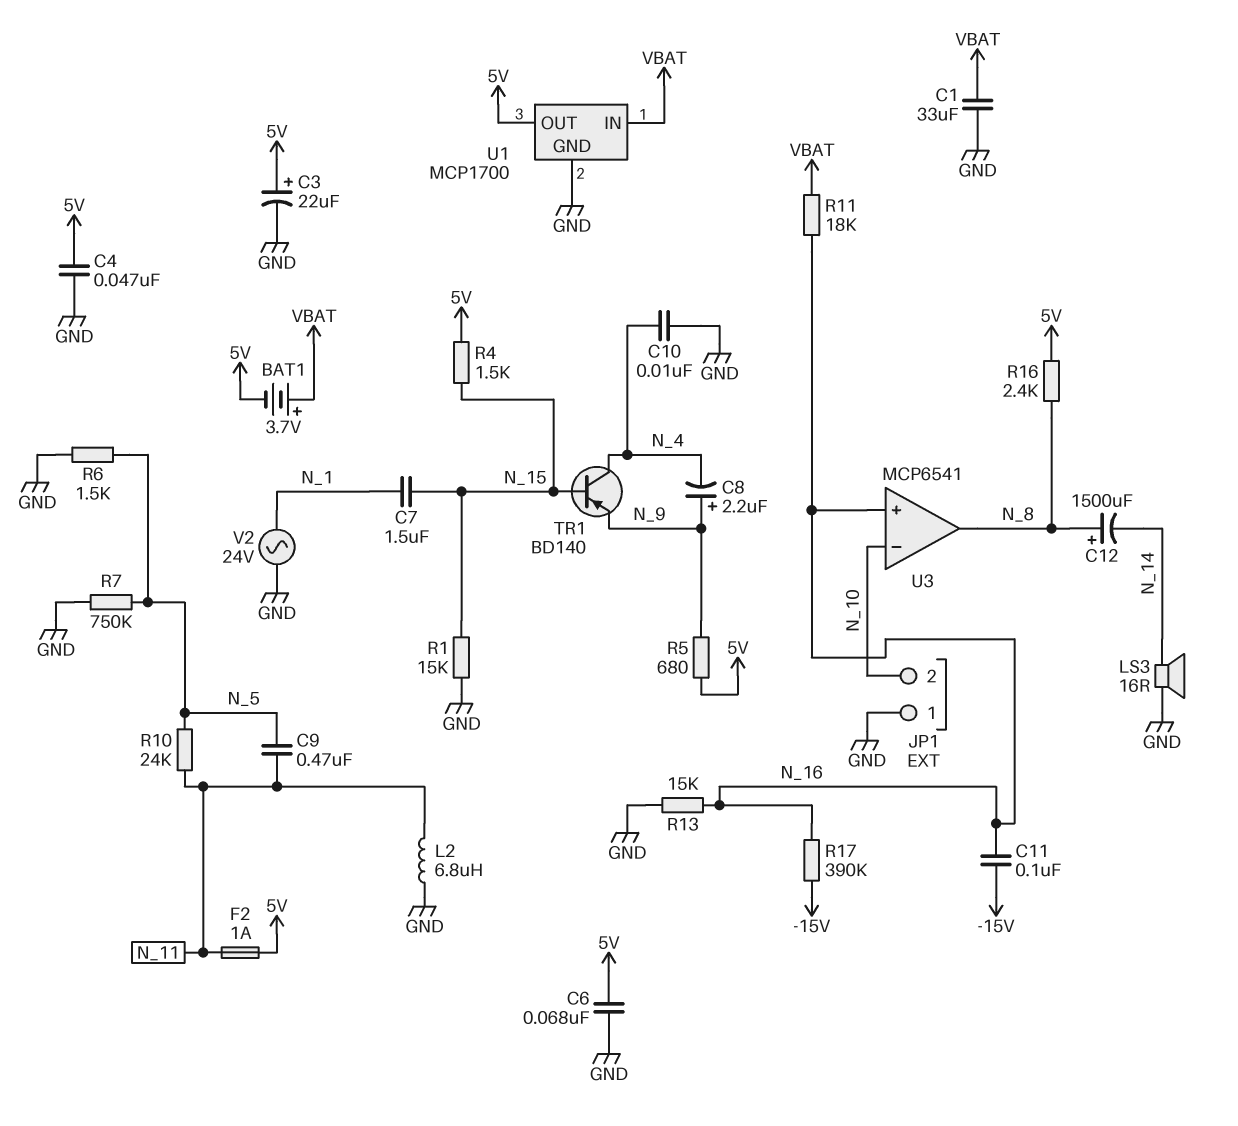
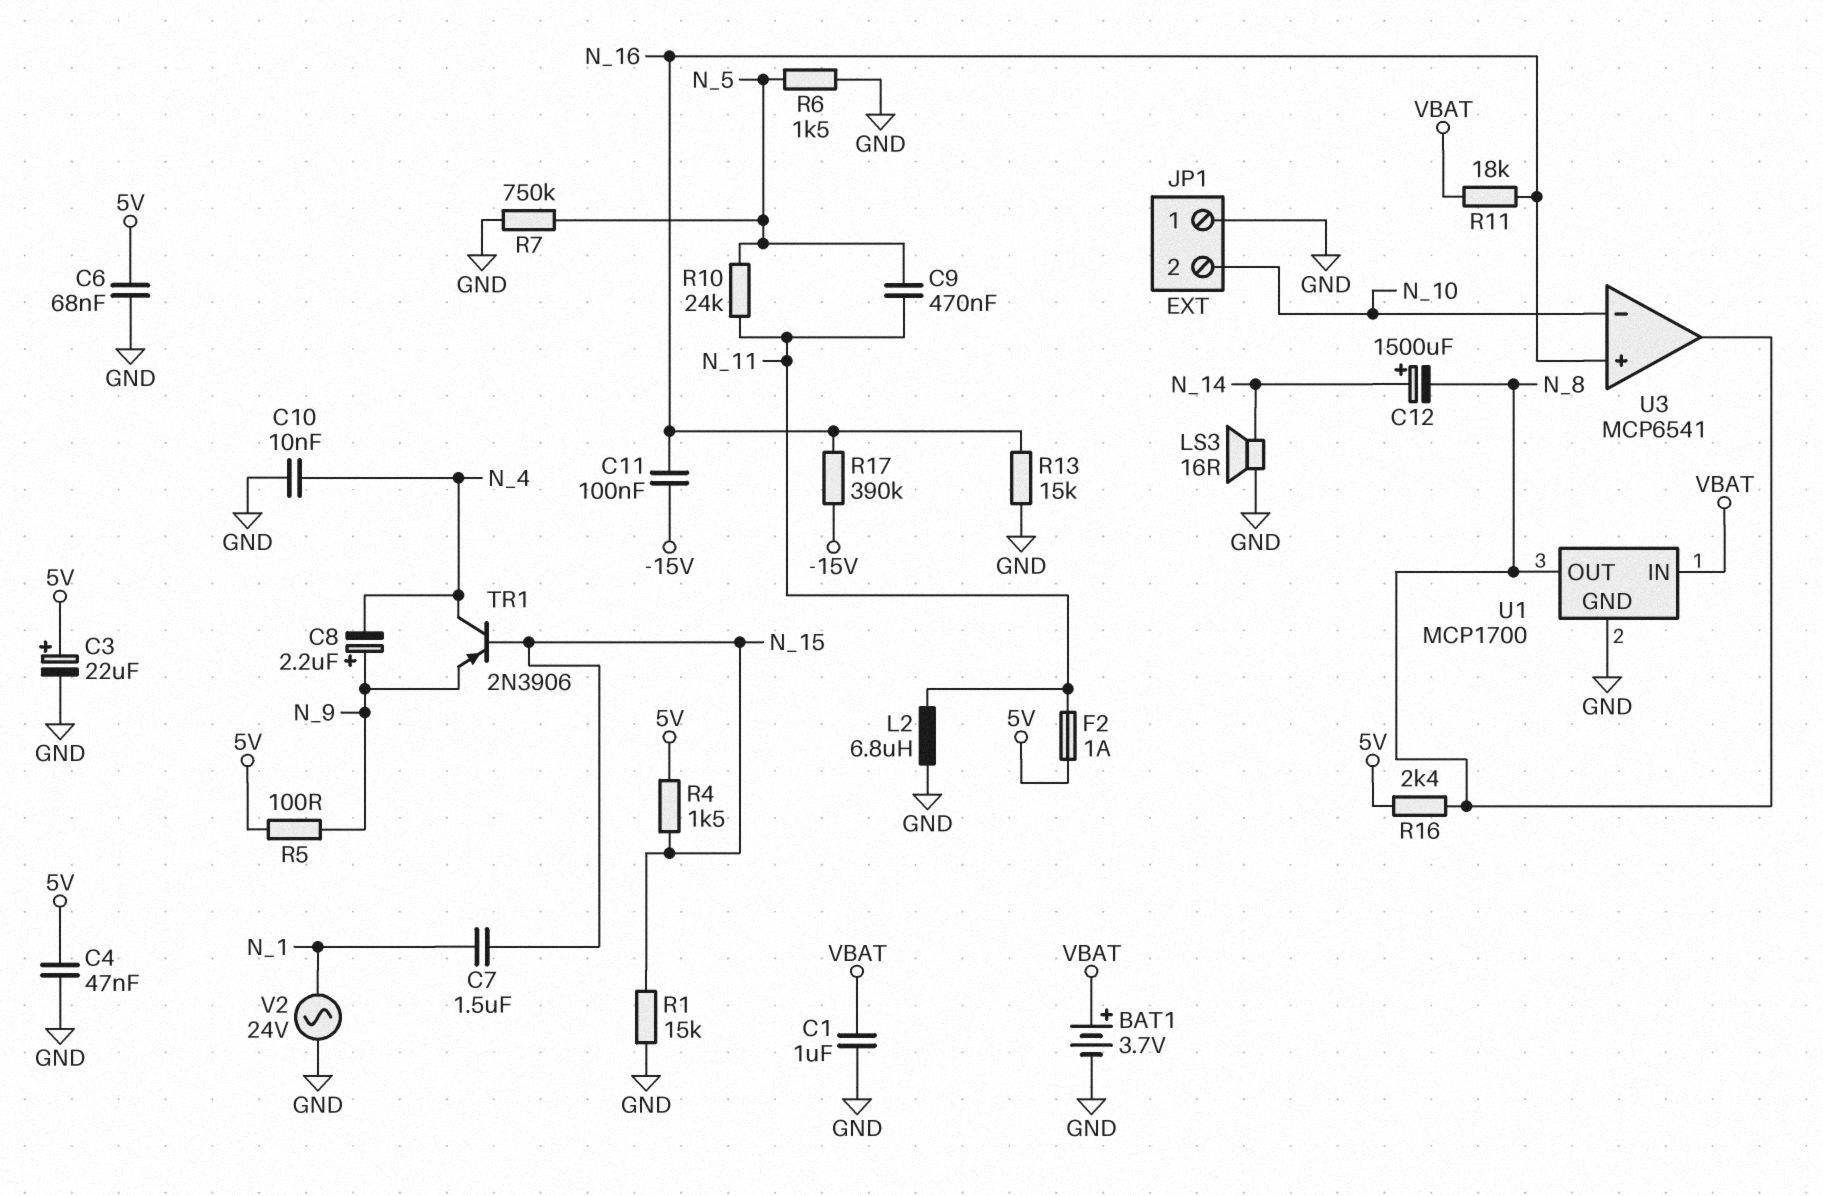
BAT1: 3.7V (plus VBAT, minus 5V) -> 3.7V (plus VBAT, minus GND)
C1: 33uF (GND, VBAT) -> 1uF (GND, VBAT)
C12: 1500uF (plus N_8, minus N_14) -> 1500uF (plus N_14, minus N_8)
R5: 680 (5V, N_9) -> 100 (5V, N_9)
TR1: PNP BD140 (B N_15, C N_4, E N_9) -> PNP 2N3906 (B N_15, C N_4, E N_9)
U1 pin OUT: 5V -> N_8

